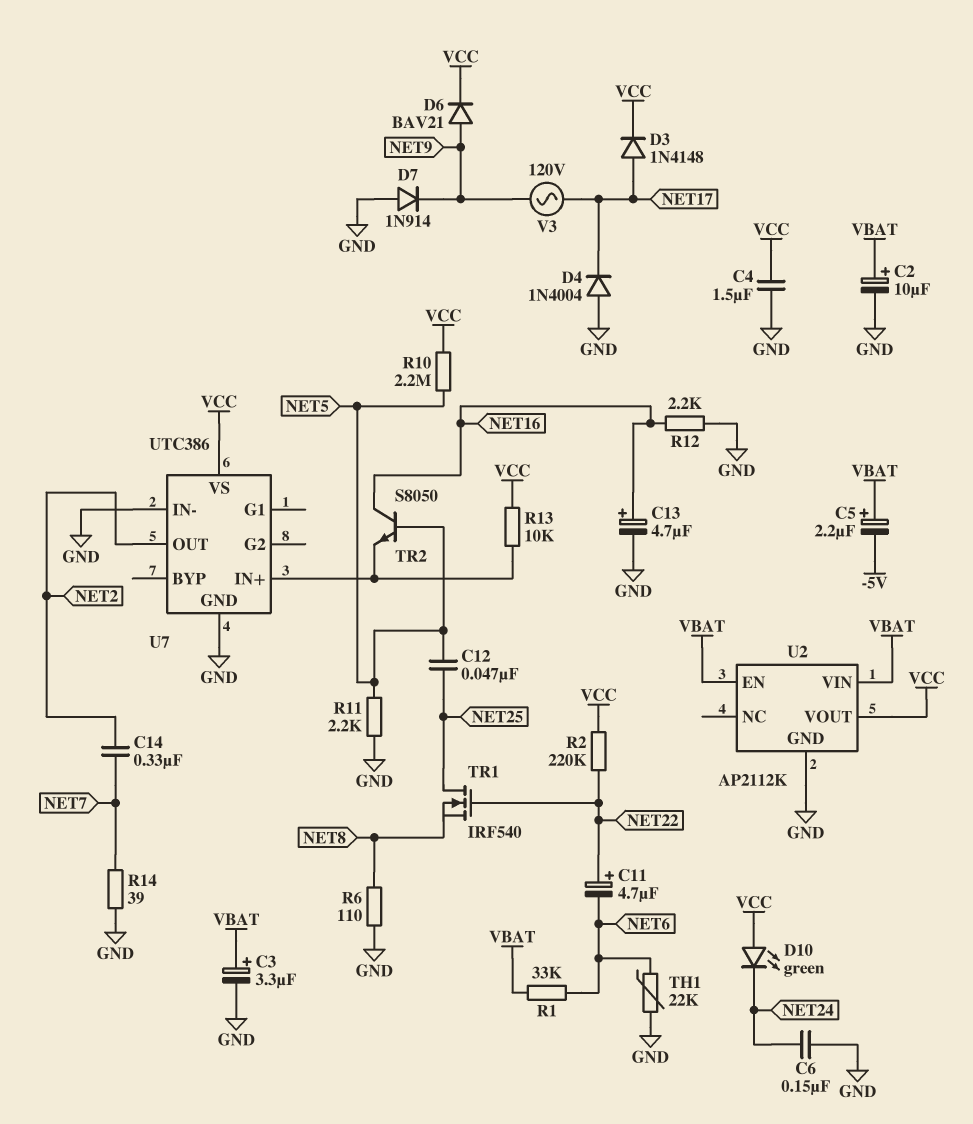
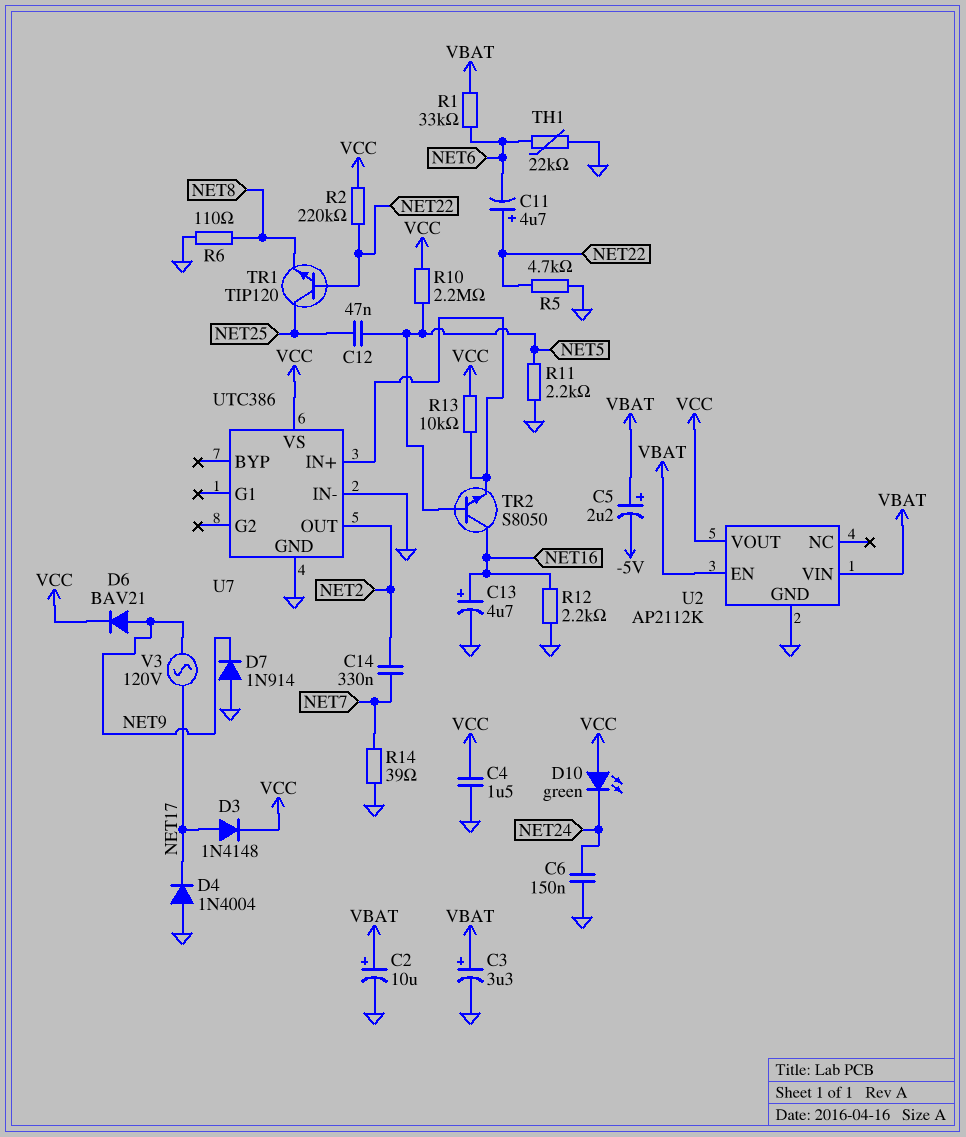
R5: none -> 4.7k (GND, NET22)
TR1: NMOS IRF540 (G NET22, D NET25, S NET8) -> NPN TIP120 (B NET22, C NET25, E NET8)

